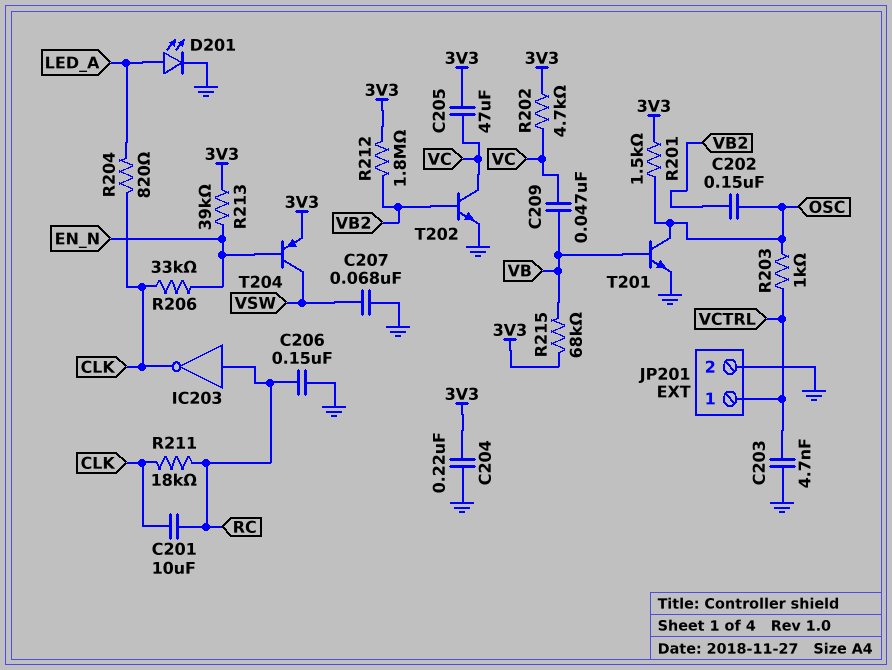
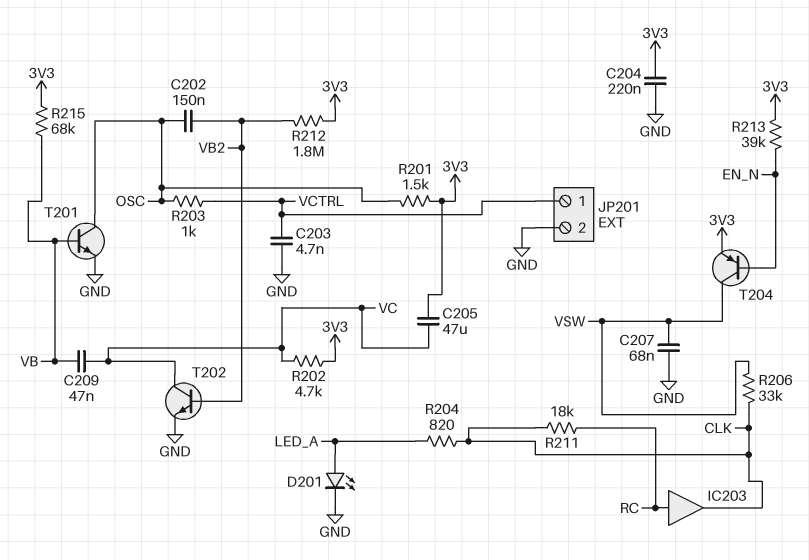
C201: 10uF (CLK, RC) -> none
C206: 150nF (GND, RC) -> none
IC203: NOT (in RC, out CLK) -> buffer (in RC, out CLK)
R206: 33k (CLK, EN_N) -> 33k (CLK, VSW)

